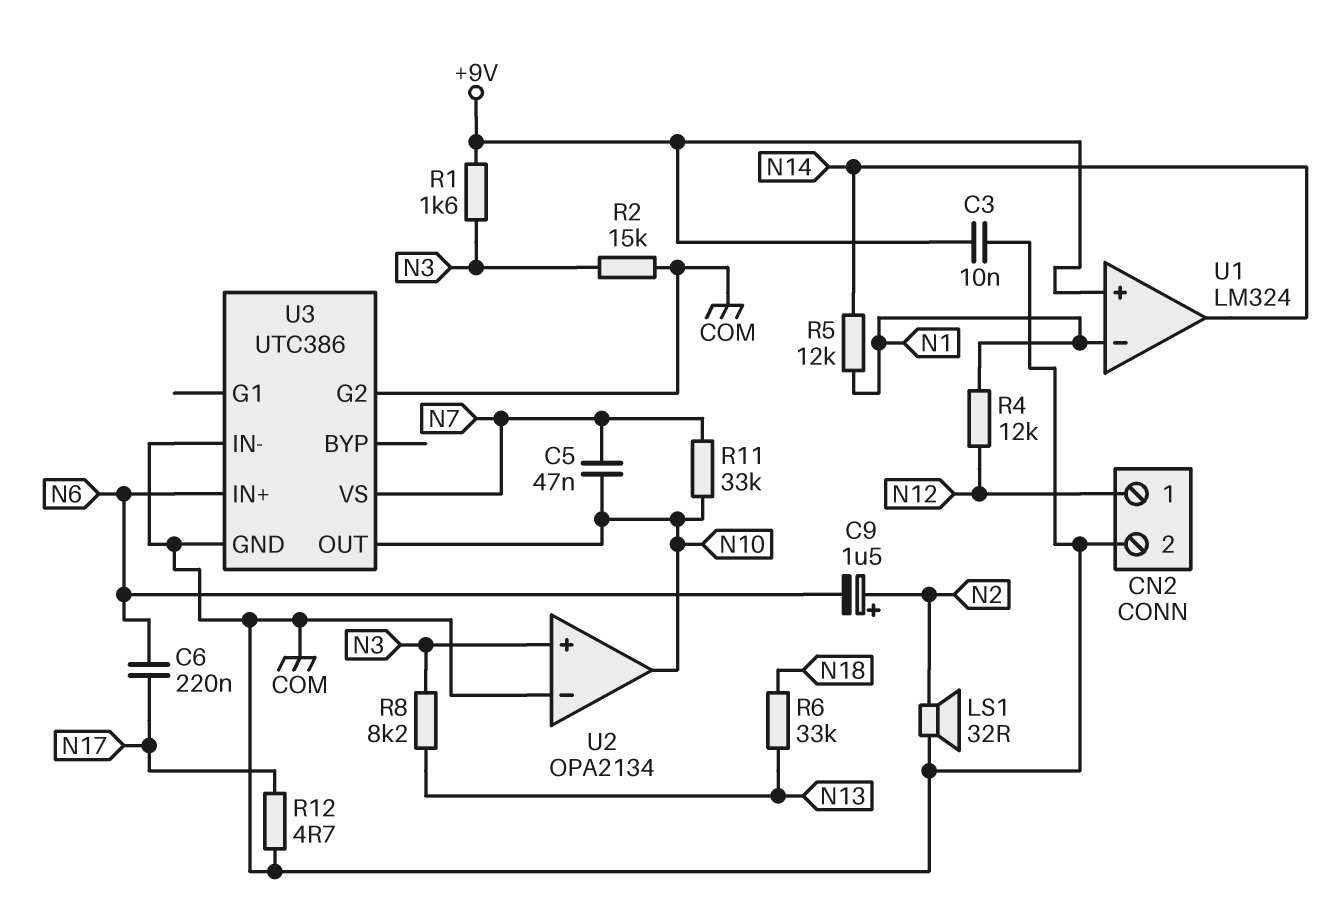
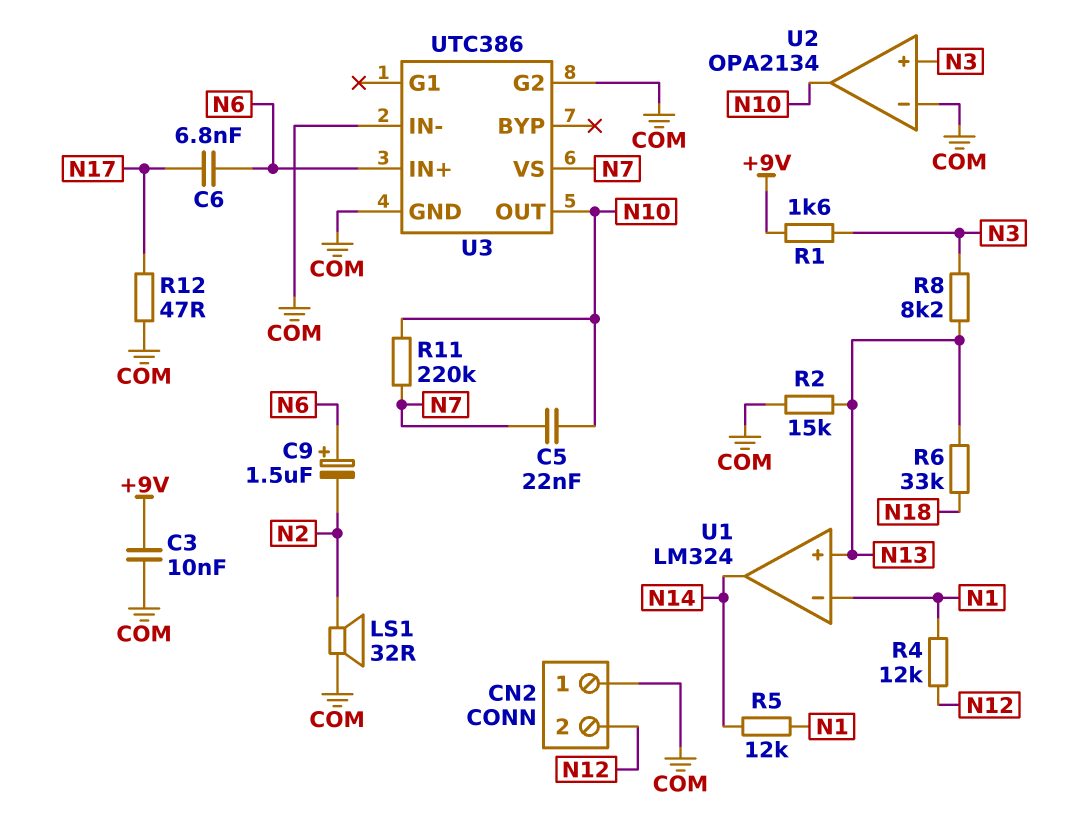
C5: 47nF (N7, N10) -> 22nF (N7, N10)
C6: 220nF (N6, N17) -> 6.8nF (N6, N17)
C9: 1.5uF (plus N2, minus N6) -> 1.5uF (plus N6, minus N2)
CN2 pin 1: N12 -> COM
CN2 pin 2: COM -> N12
R2: 15k (COM, N3) -> 15k (COM, N13)
R11: 33k (N7, N10) -> 220k (N7, N10)
R12: 4.7 (COM, N17) -> 47 (COM, N17)
U1 pin in+: +9V -> N13

